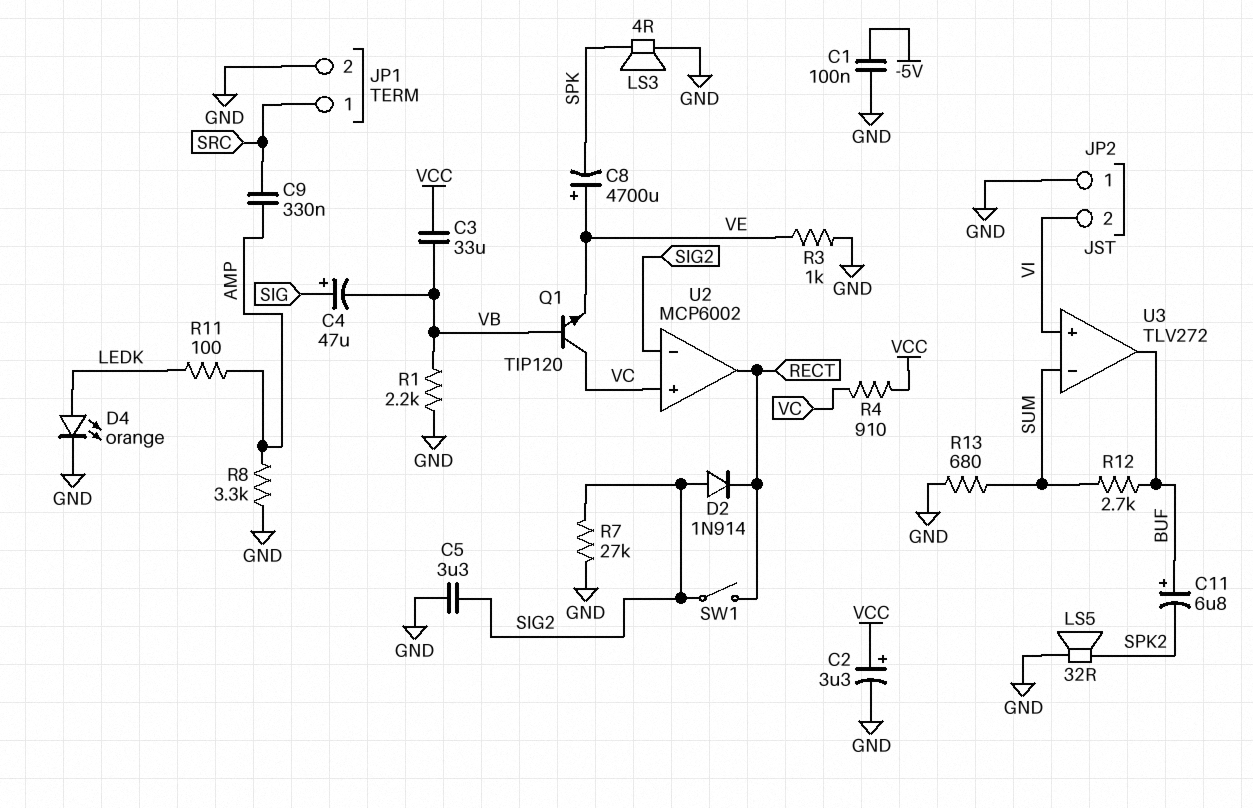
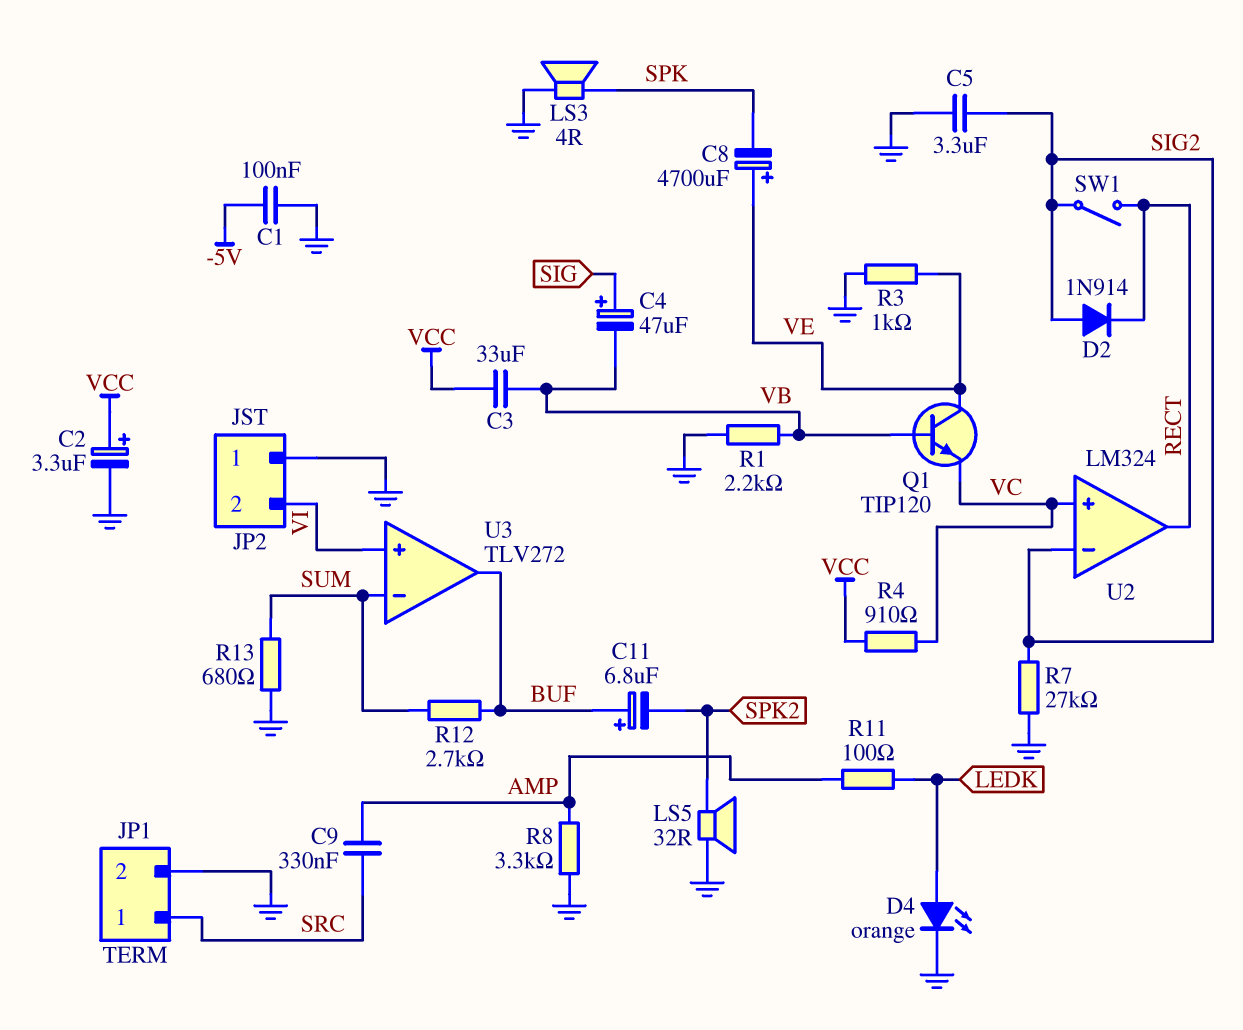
Q1: NPN TIP120 (B VB, C VC, E VE) -> NPN TIP120 (B VB, C VE, E VC)
U2: MCP6002 -> LM324

